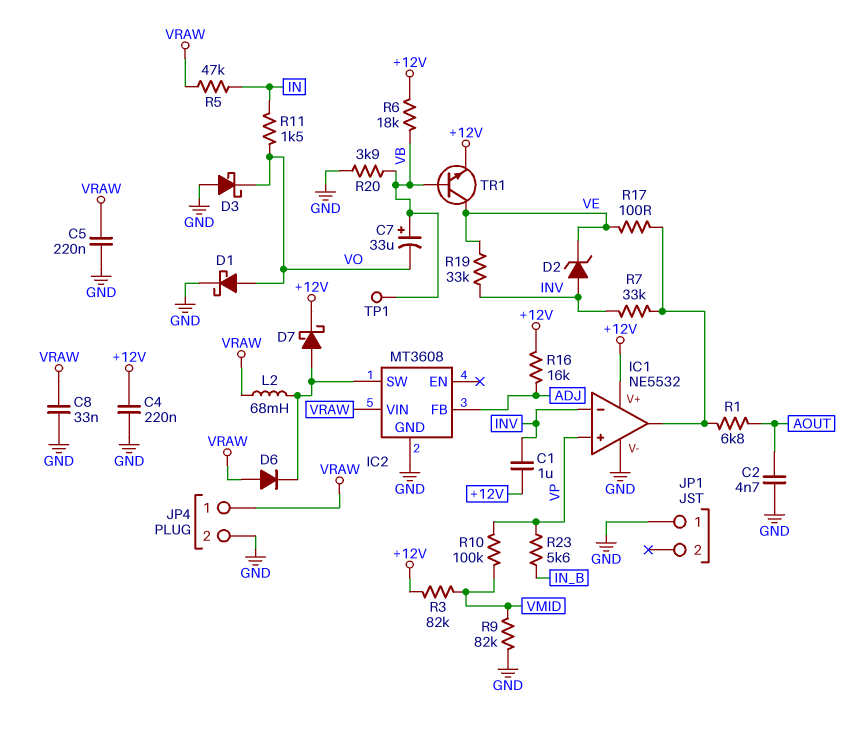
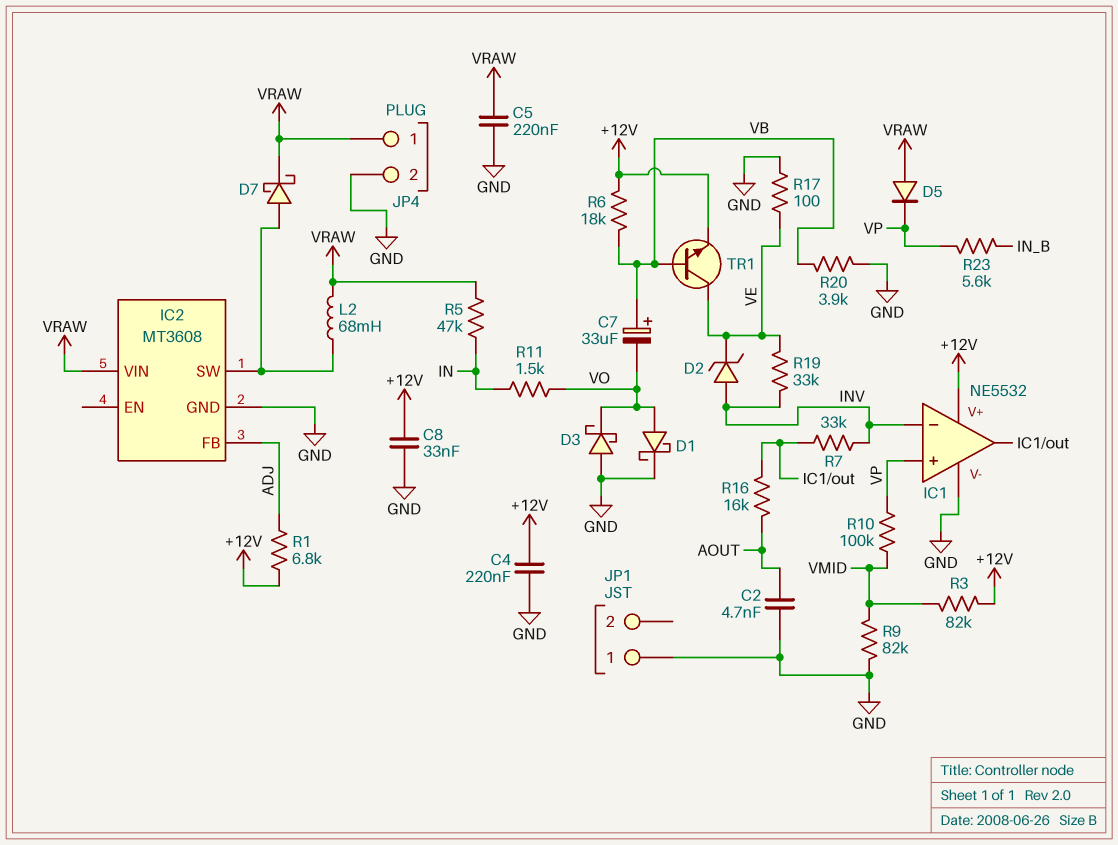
C1: 1uF (+12V, INV) -> none
C8: 33nF (GND, VRAW) -> 33nF (+12V, GND)
D5: none -> diode (A VRAW, K VP)
D6: diode (A VRAW, K IC2/SW) -> none
D7: schottky (A IC2/SW, K +12V) -> schottky (A IC2/SW, K VRAW)
R1: 6.8k (AOUT, IC1/out) -> 6.8k (+12V, ADJ)
R16: 16k (+12V, ADJ) -> 16k (AOUT, IC1/out)
R17: 100 (IC1/out, VE) -> 100 (GND, VE)
TP1: test point (VB) -> none

